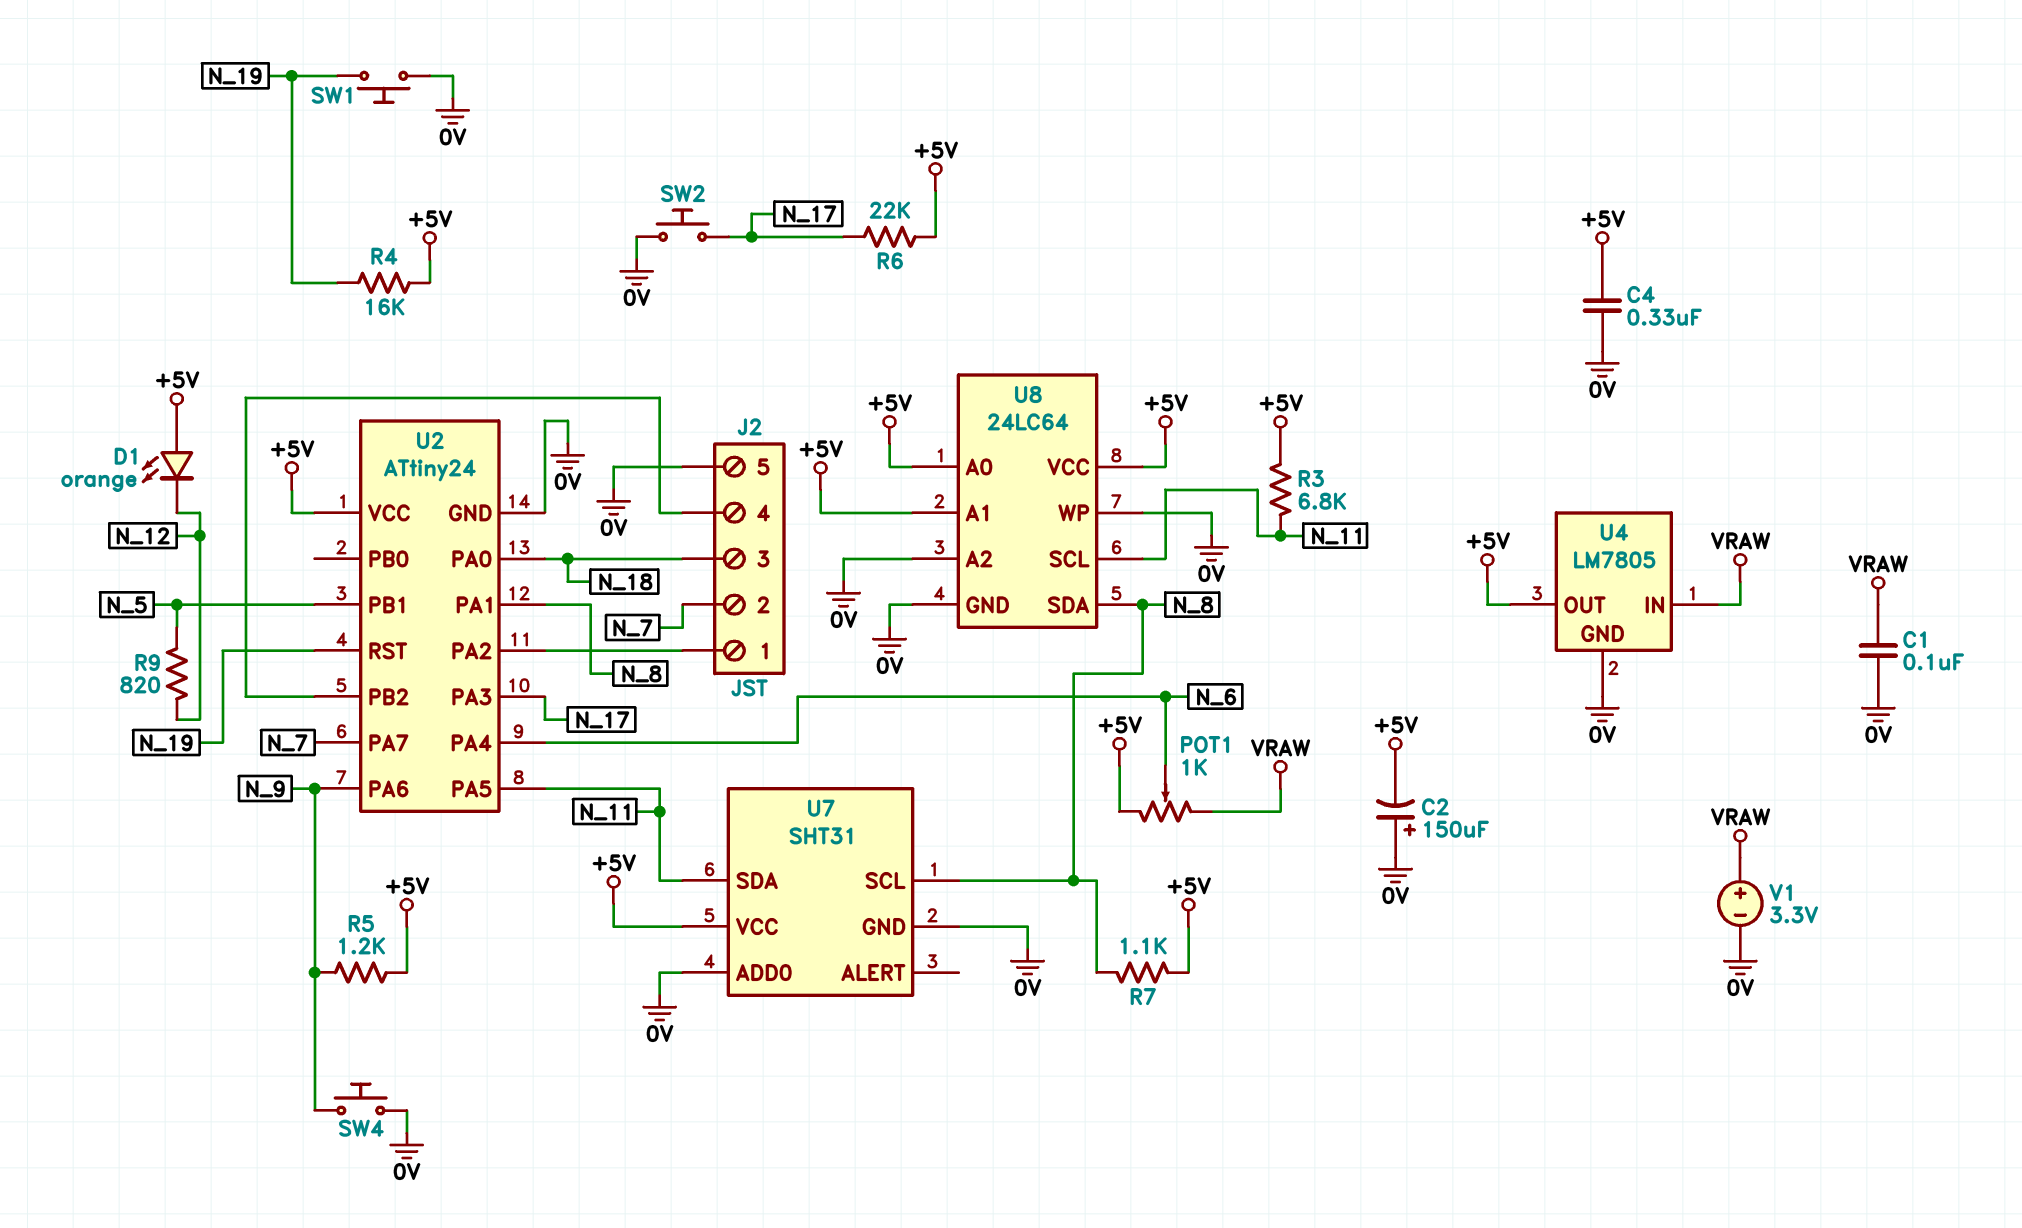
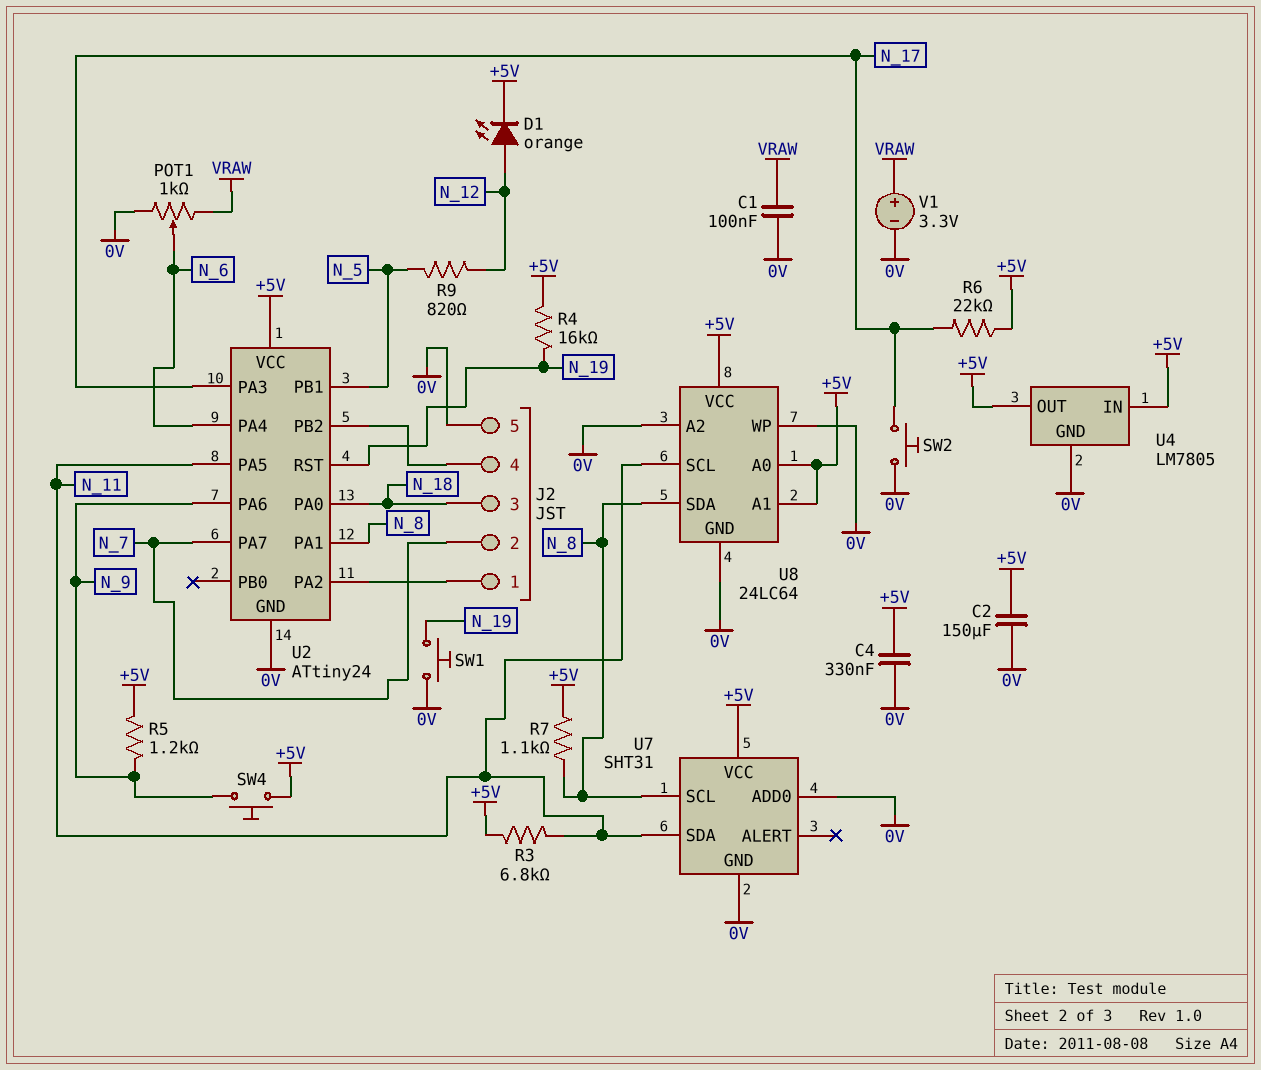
C2: 150uF (plus 0V, minus +5V) -> 150uF (+5V, 0V)
D1: LED orange (A +5V, K N_12) -> LED orange (A N_12, K +5V)
POT1: 1k (+5V, VRAW, wiper N_6) -> 1k (0V, VRAW, wiper N_6)
SW4: button (0V, N_9) -> button (+5V, N_9)
U4 pin IN: VRAW -> +5V

